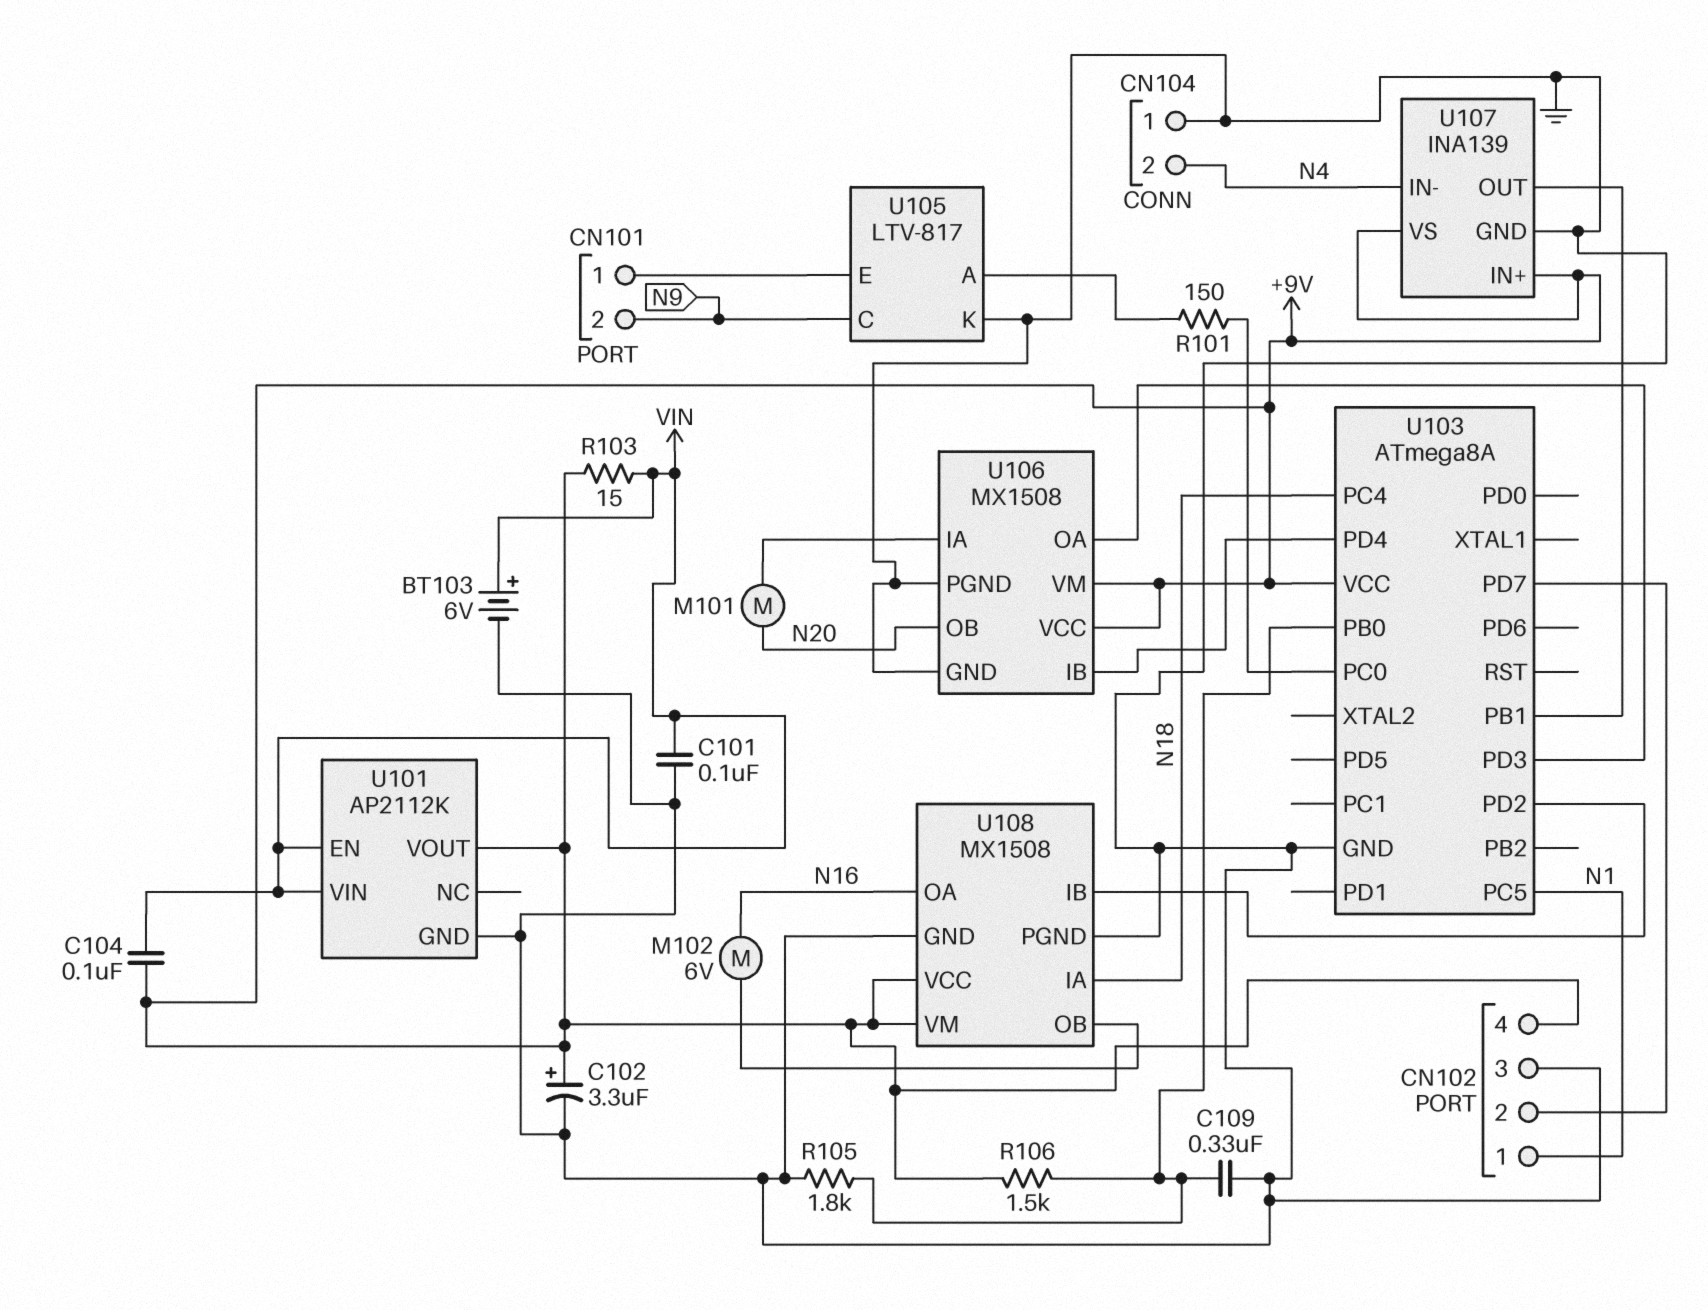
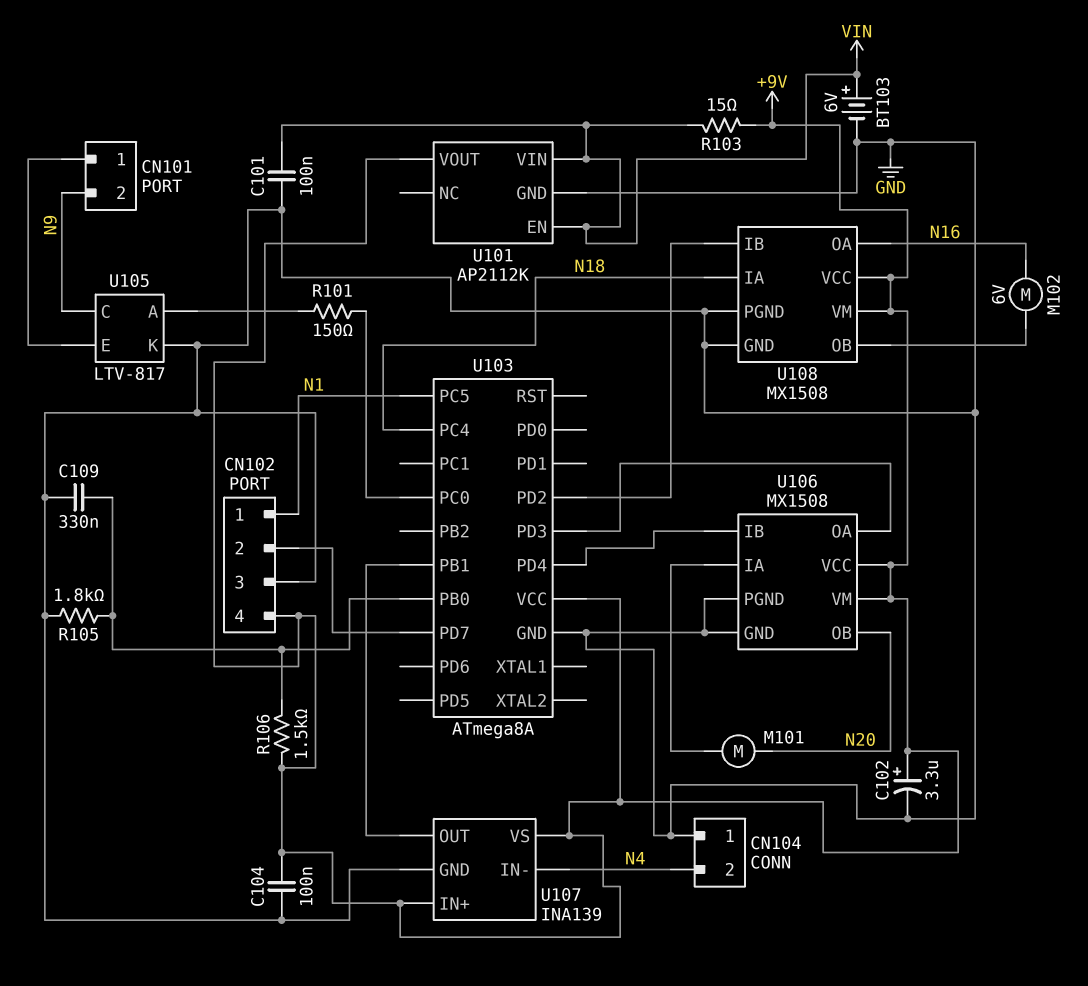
C104: 100nF (+9V, VIN) -> 100nF (+9V, GND)

